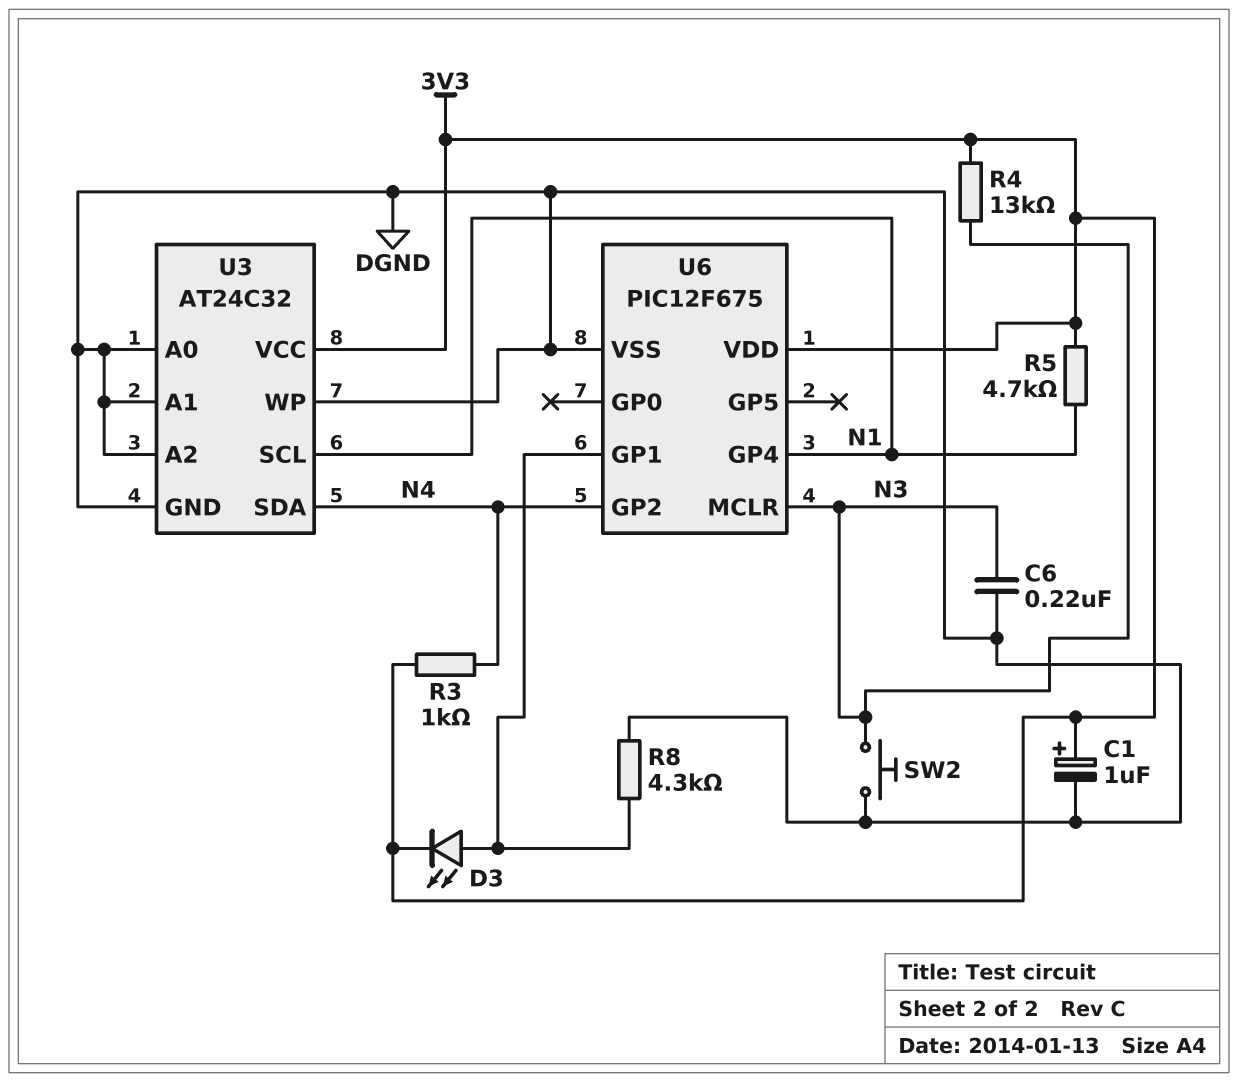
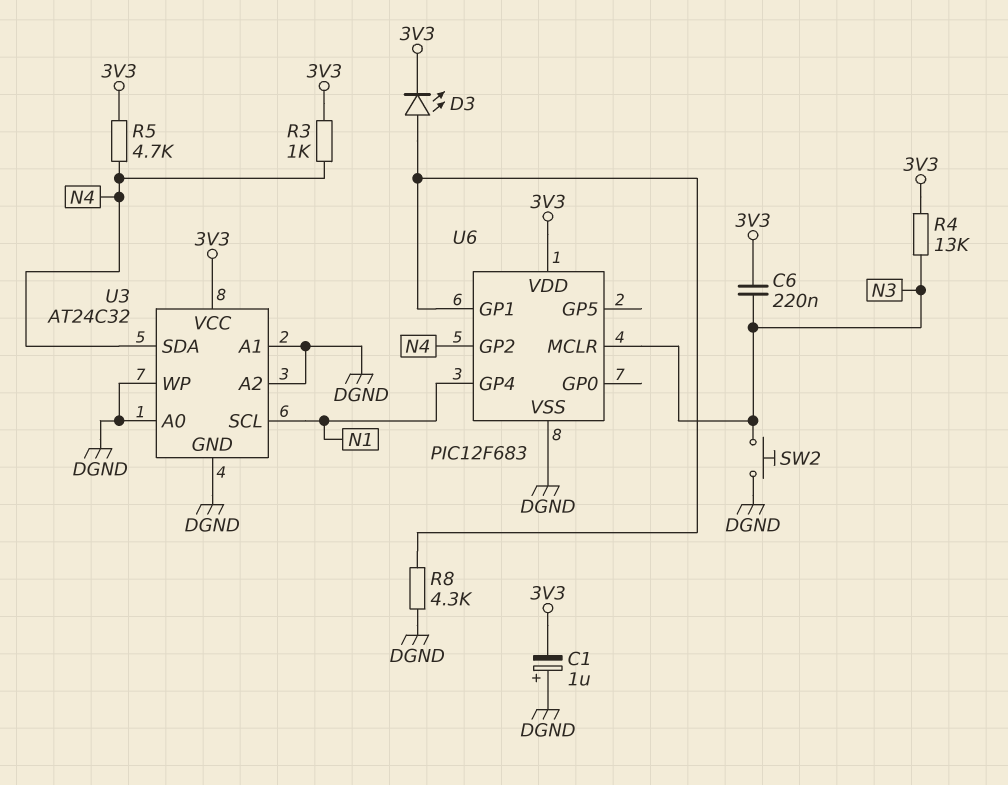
C1: 1uF (plus 3V3, minus DGND) -> 1uF (plus DGND, minus 3V3)
C6: 220nF (DGND, N3) -> 220nF (3V3, N3)
R5: 4.7k (3V3, N1) -> 4.7k (3V3, N4)
U6: PIC12F675 -> PIC12F683

